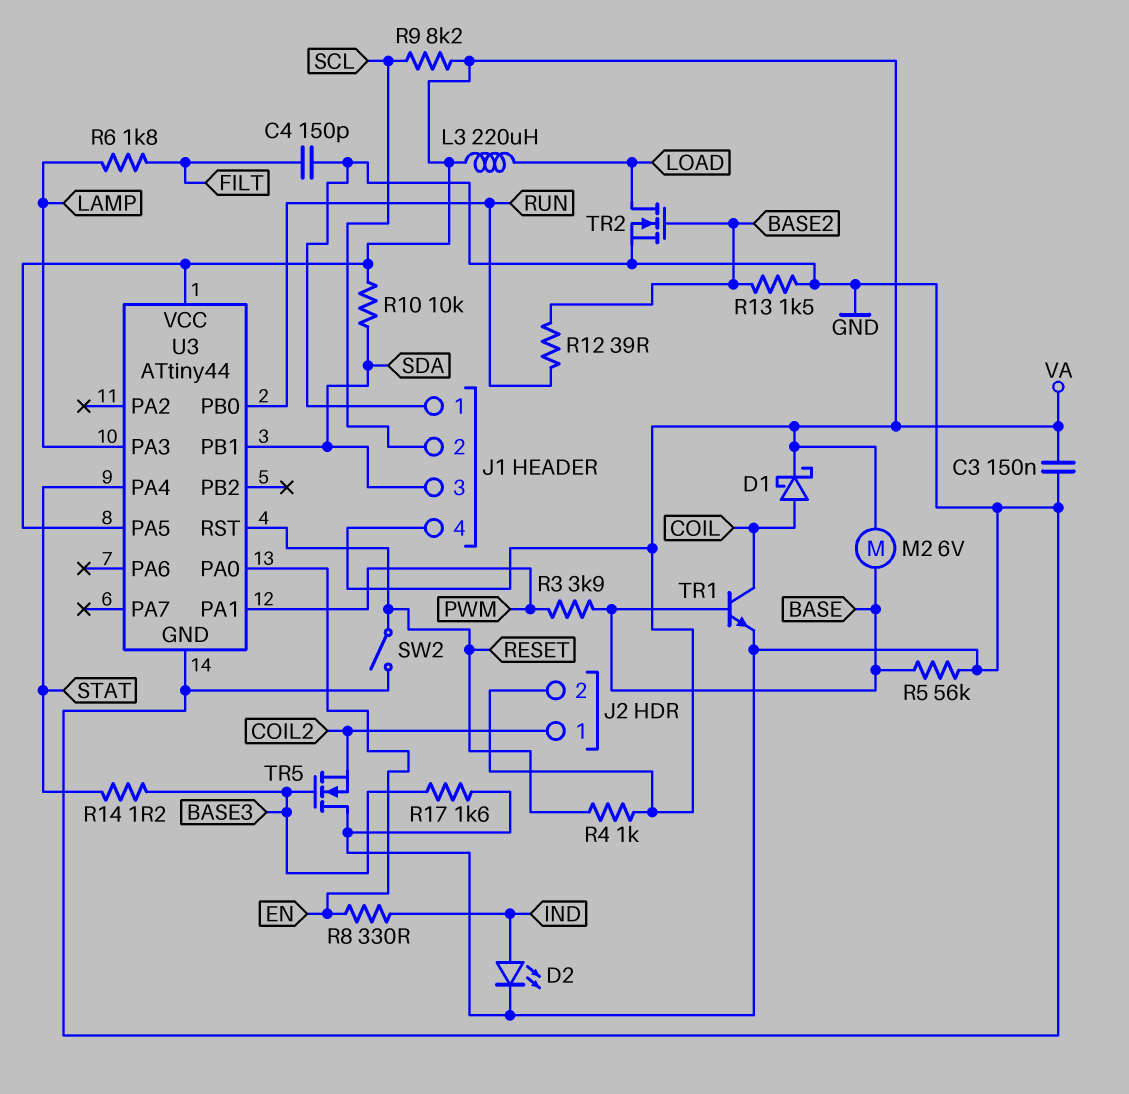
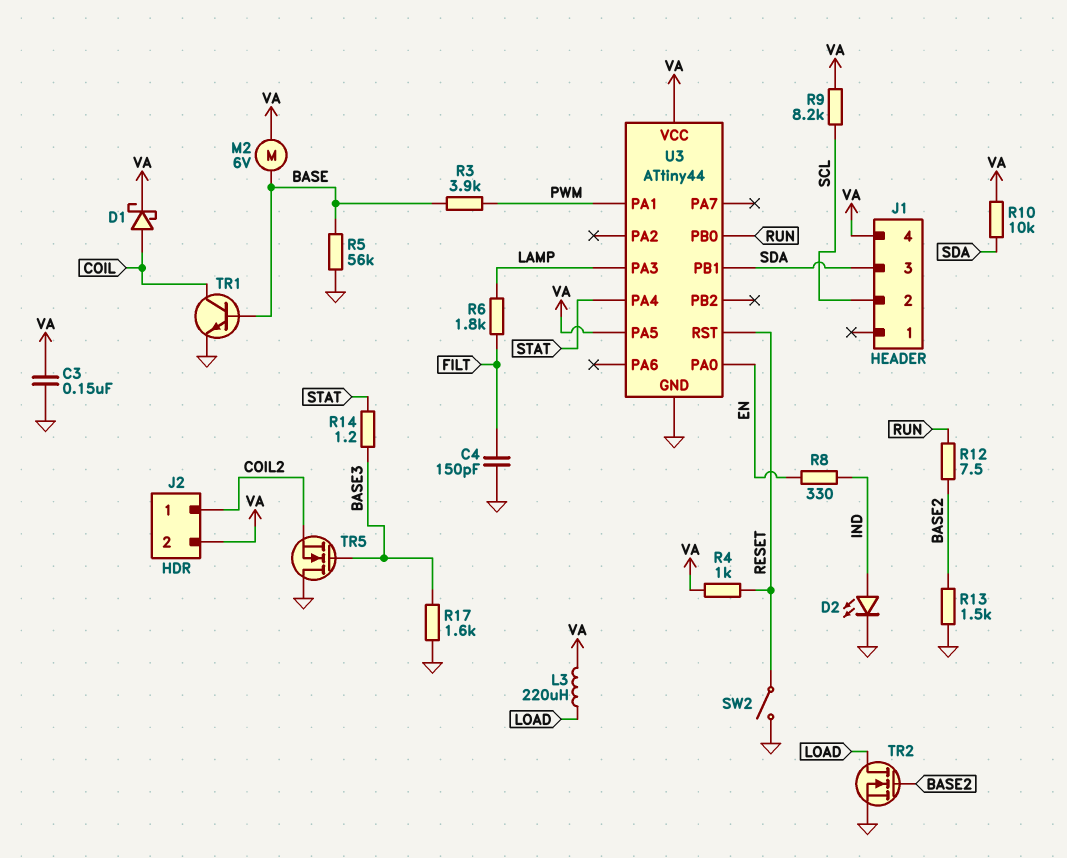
J1 pin 1: GND -> none
R12: 39 (BASE2, RUN) -> 7.5 (BASE2, RUN)

